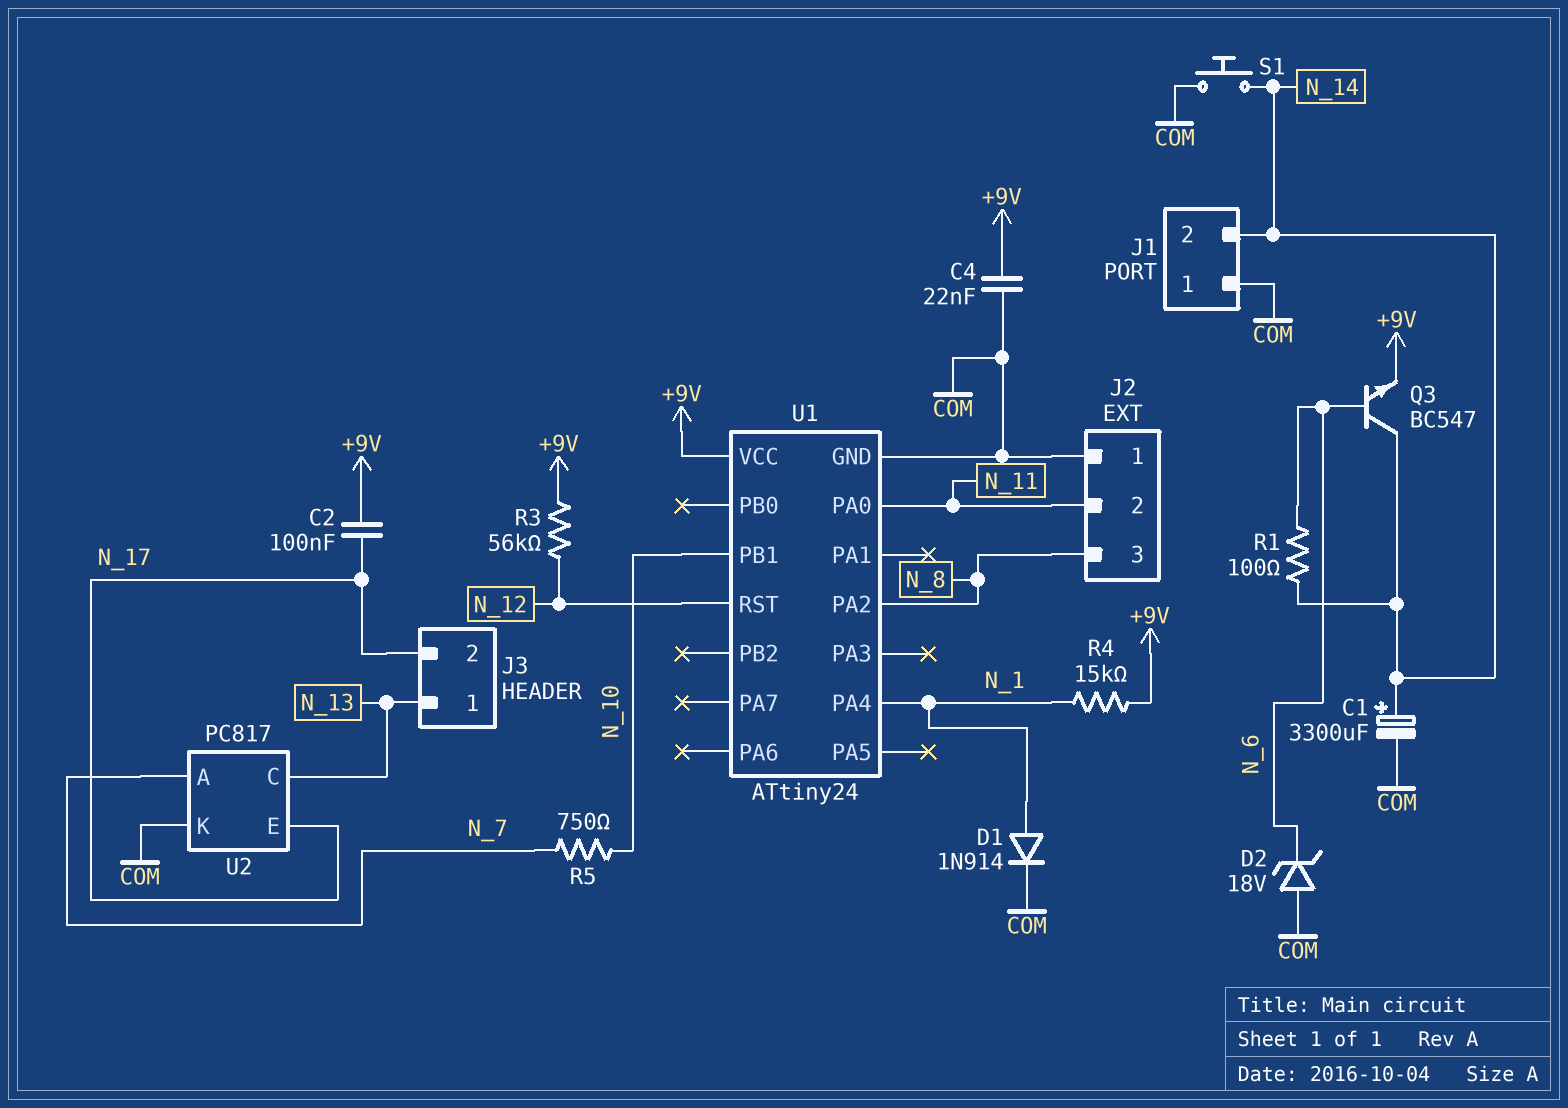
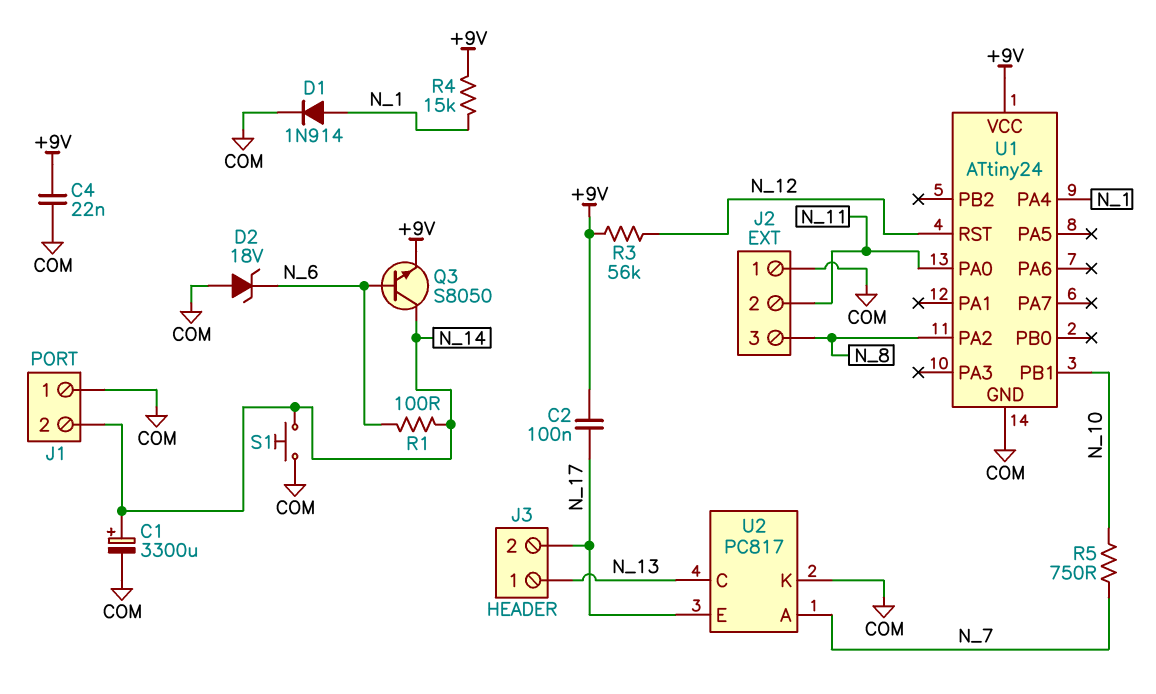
Q3: NPN BC547 (B N_6, C N_14, E +9V) -> NPN S8050 (B N_6, C N_14, E +9V)

